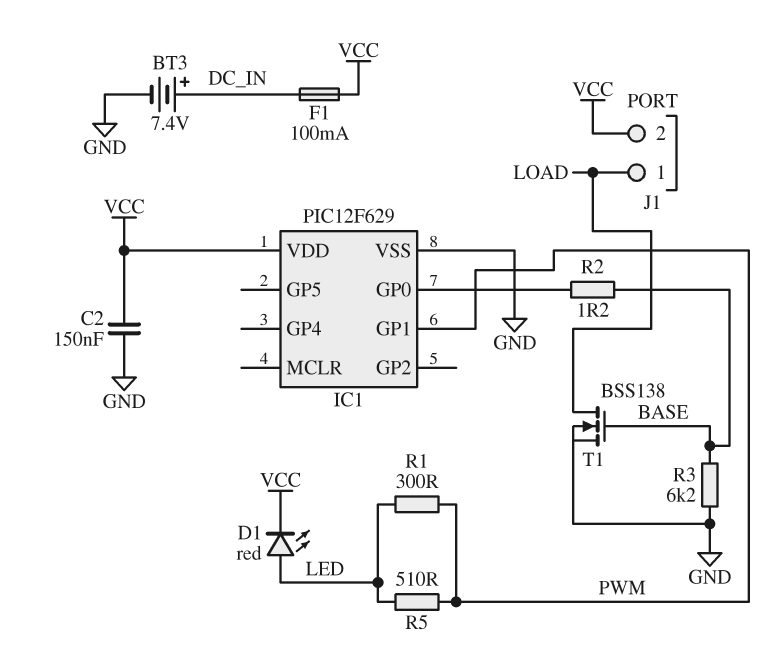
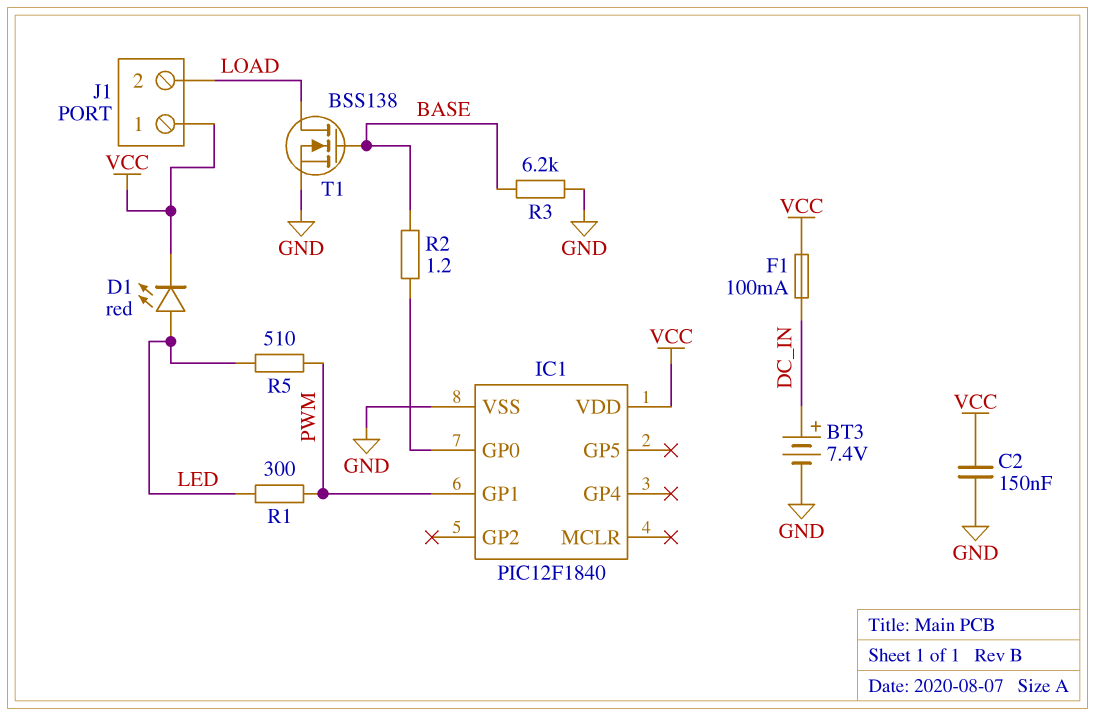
IC1: PIC12F629 -> PIC12F1840
J1 pin 1: LOAD -> VCC
J1 pin 2: VCC -> LOAD

